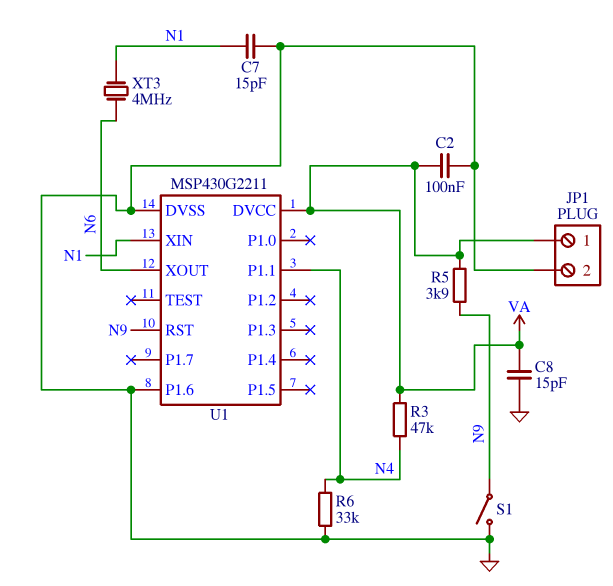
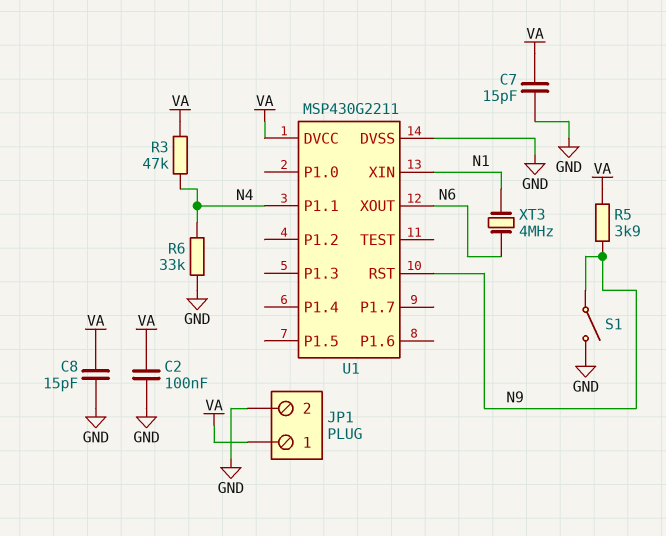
C7: 15pF (GND, N1) -> 15pF (GND, VA)
U1 pin P1.6: GND -> none

